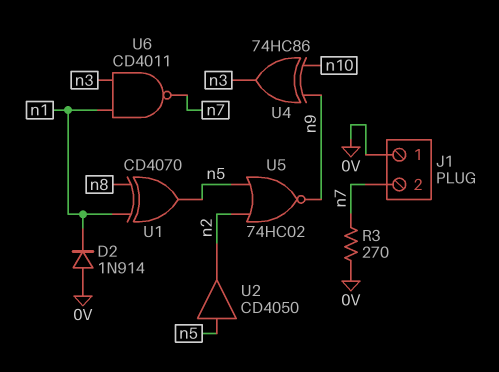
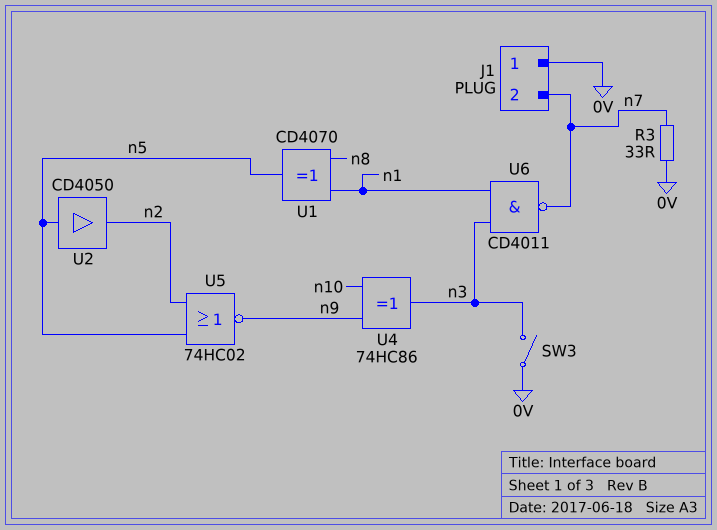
D2: diode 1N914 (A 0V, K n1) -> none
R3: 270 (0V, n7) -> 33 (0V, n7)
SW3: none -> switch (0V, n3)

